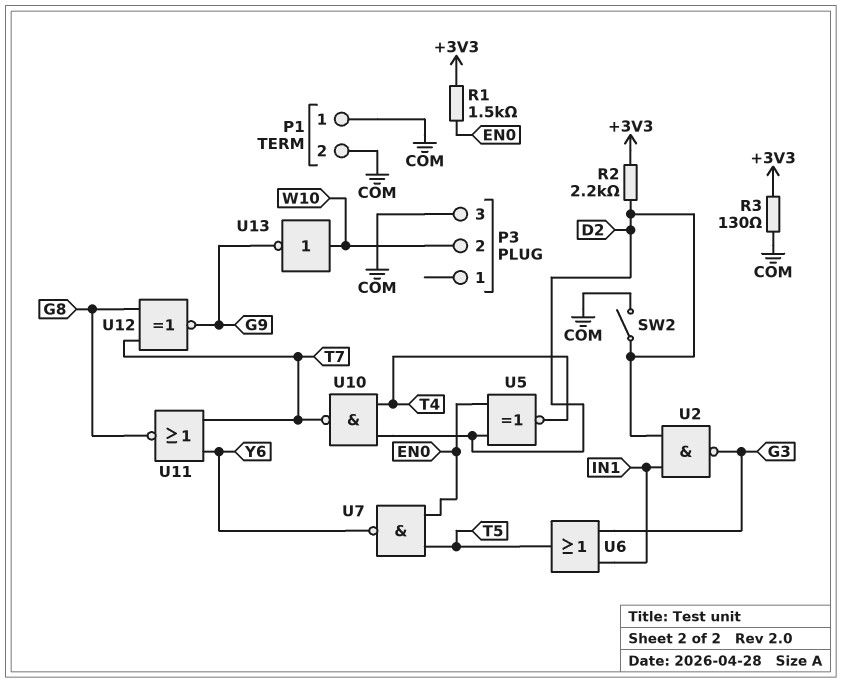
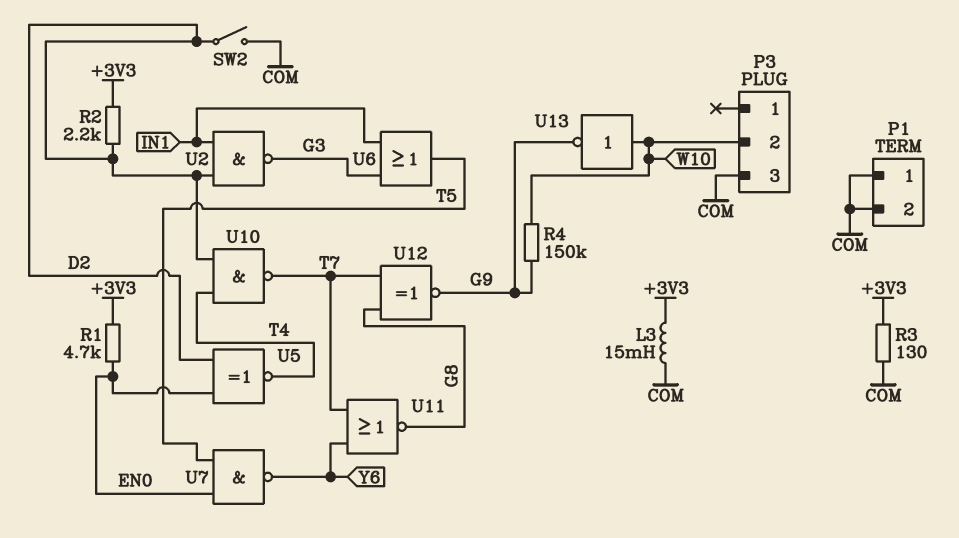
L3: none -> 15mH (+3V3, COM)
R1: 1.5k (+3V3, EN0) -> 4.7k (+3V3, EN0)
R4: none -> 150k (G9, W10)

